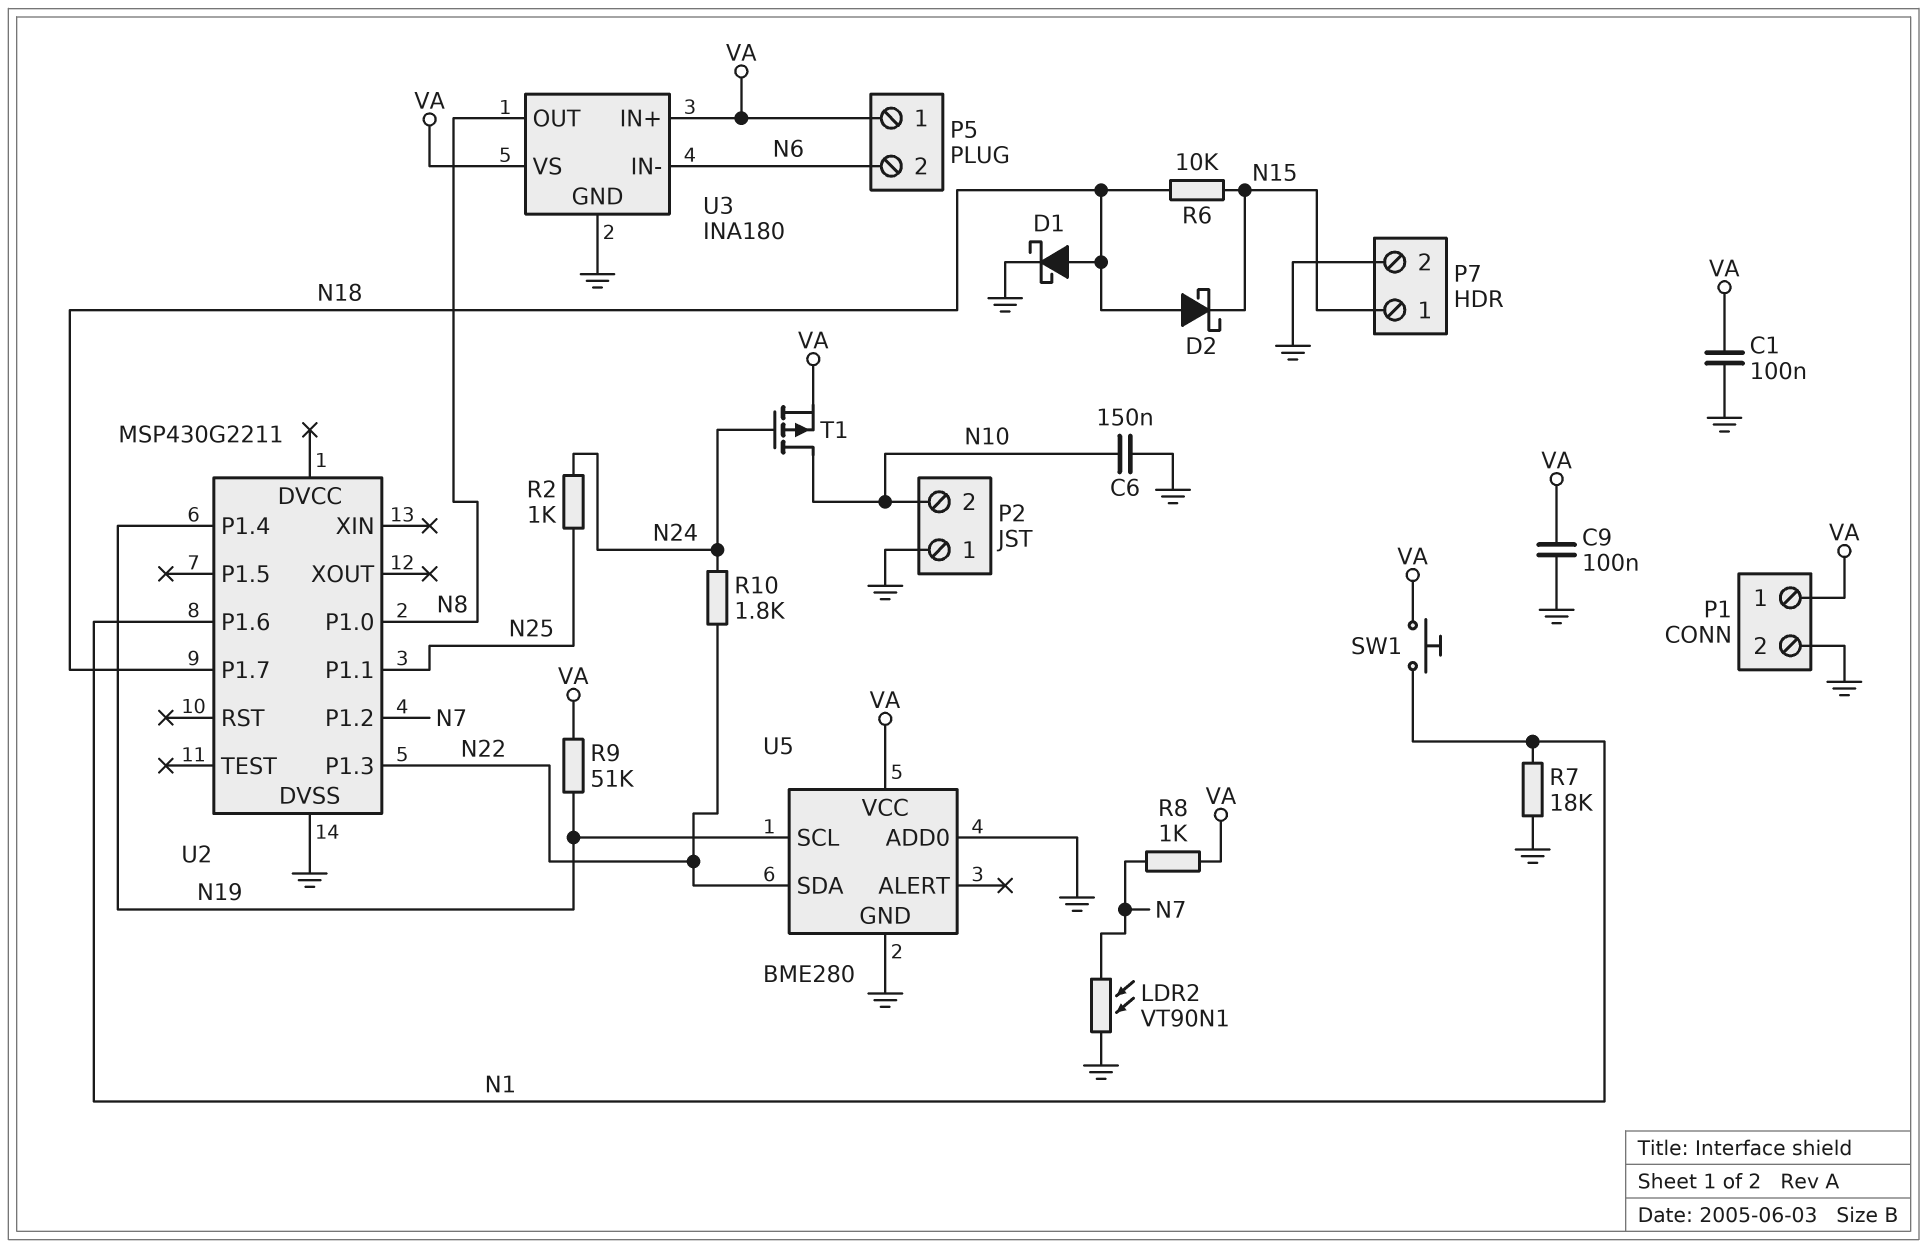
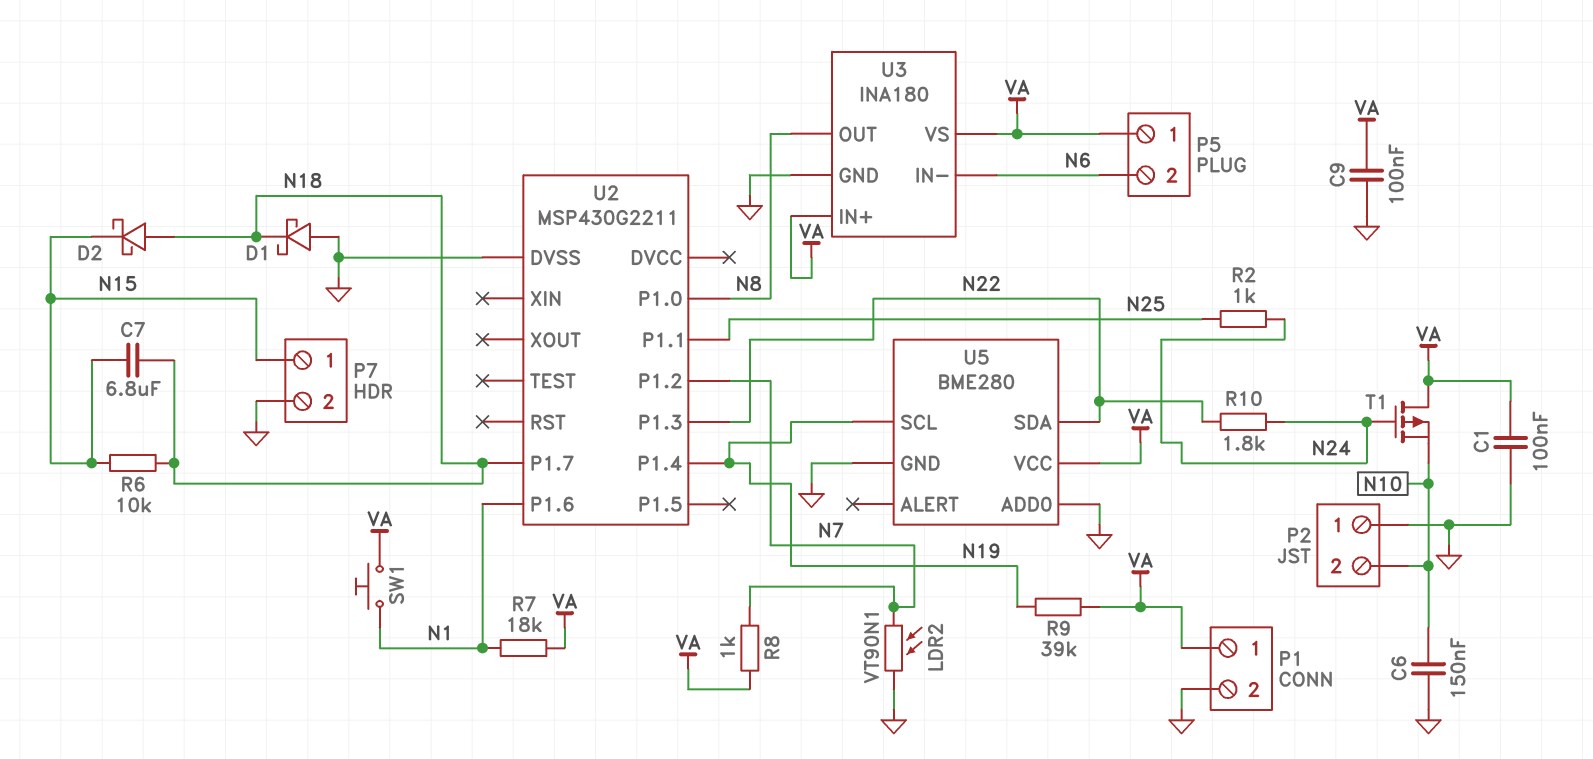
C7: none -> 6.8uF (N15, N18)
D1: schottky (A N18, K GND) -> schottky (A GND, K N18)
R7: 18k (GND, N1) -> 18k (N1, VA)
R9: 51k (N19, VA) -> 39k (N19, VA)
T1: PMOS (G N24, D N10, S VA) -> PMOS (G N24, D VA, S N10)

